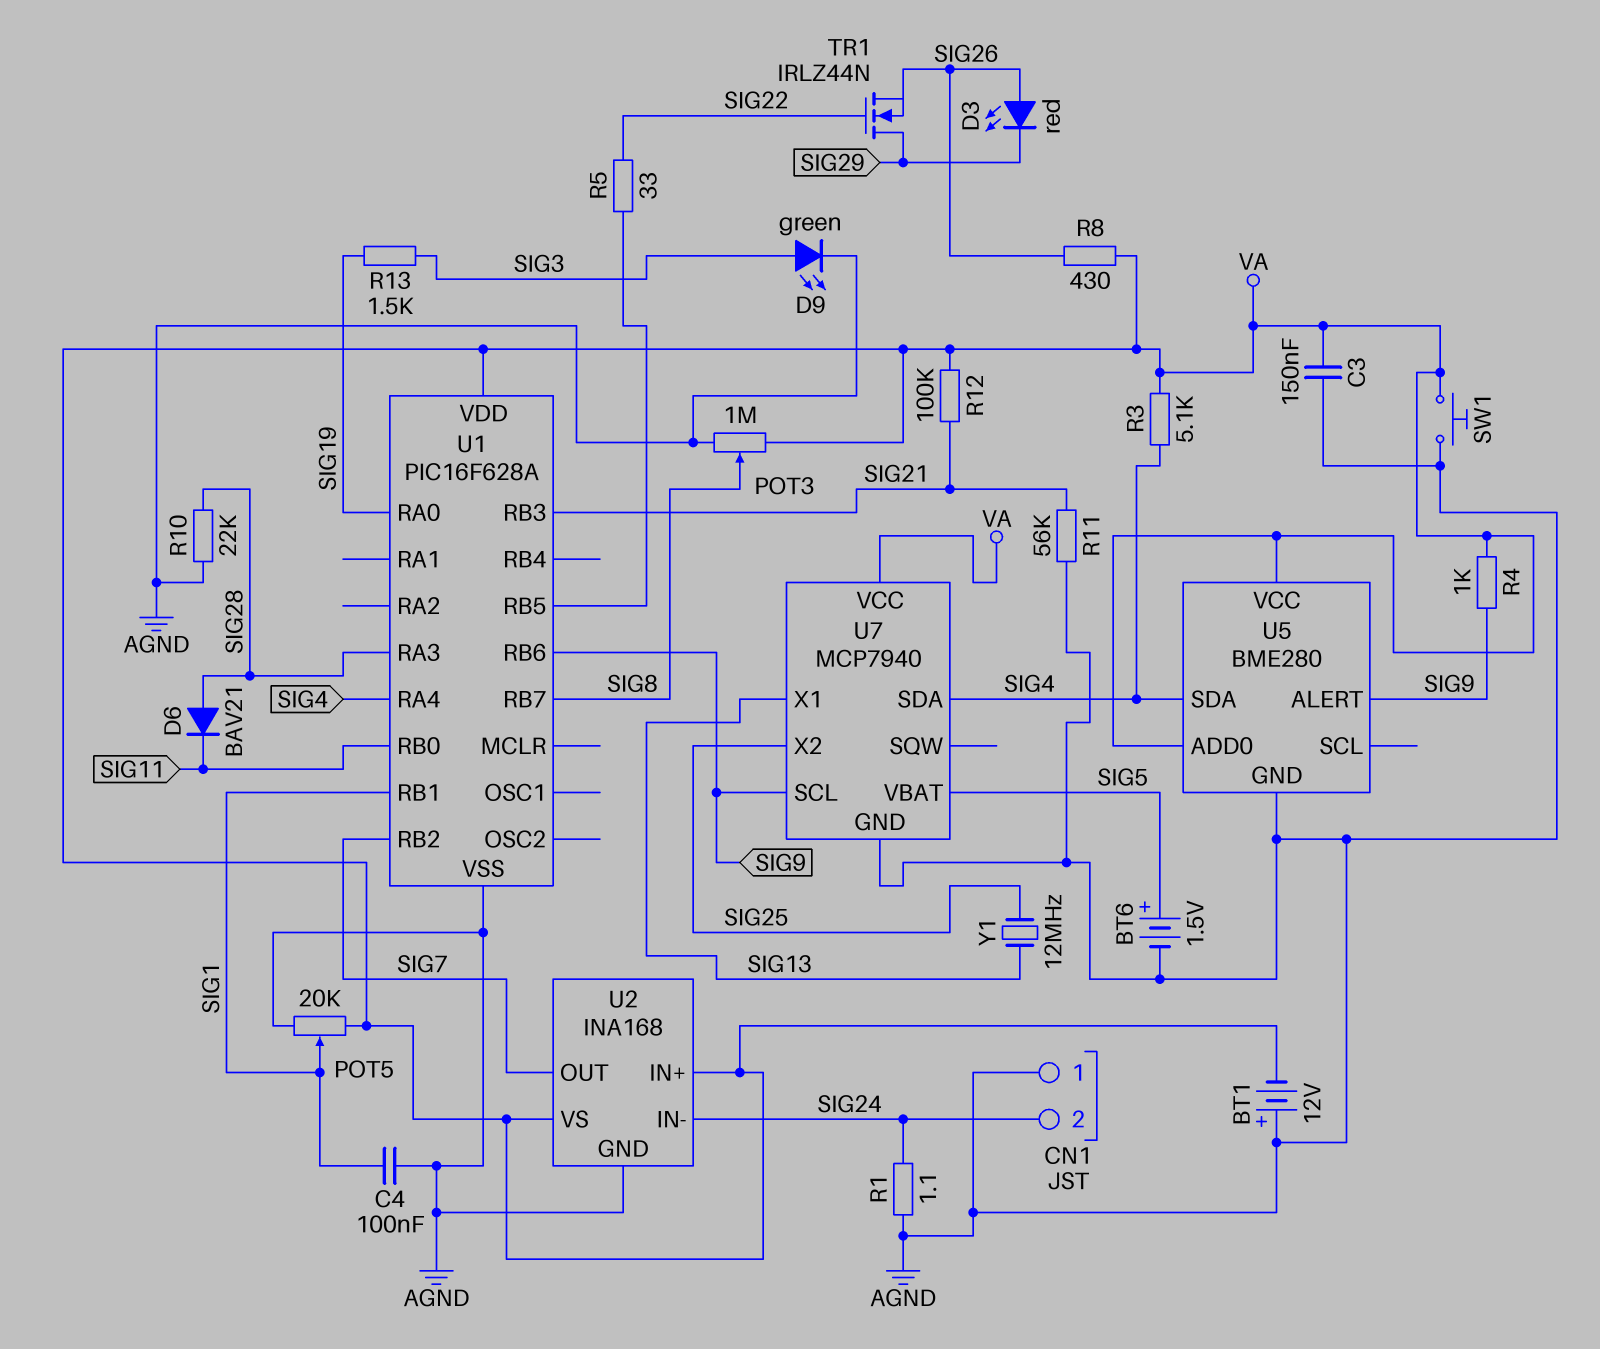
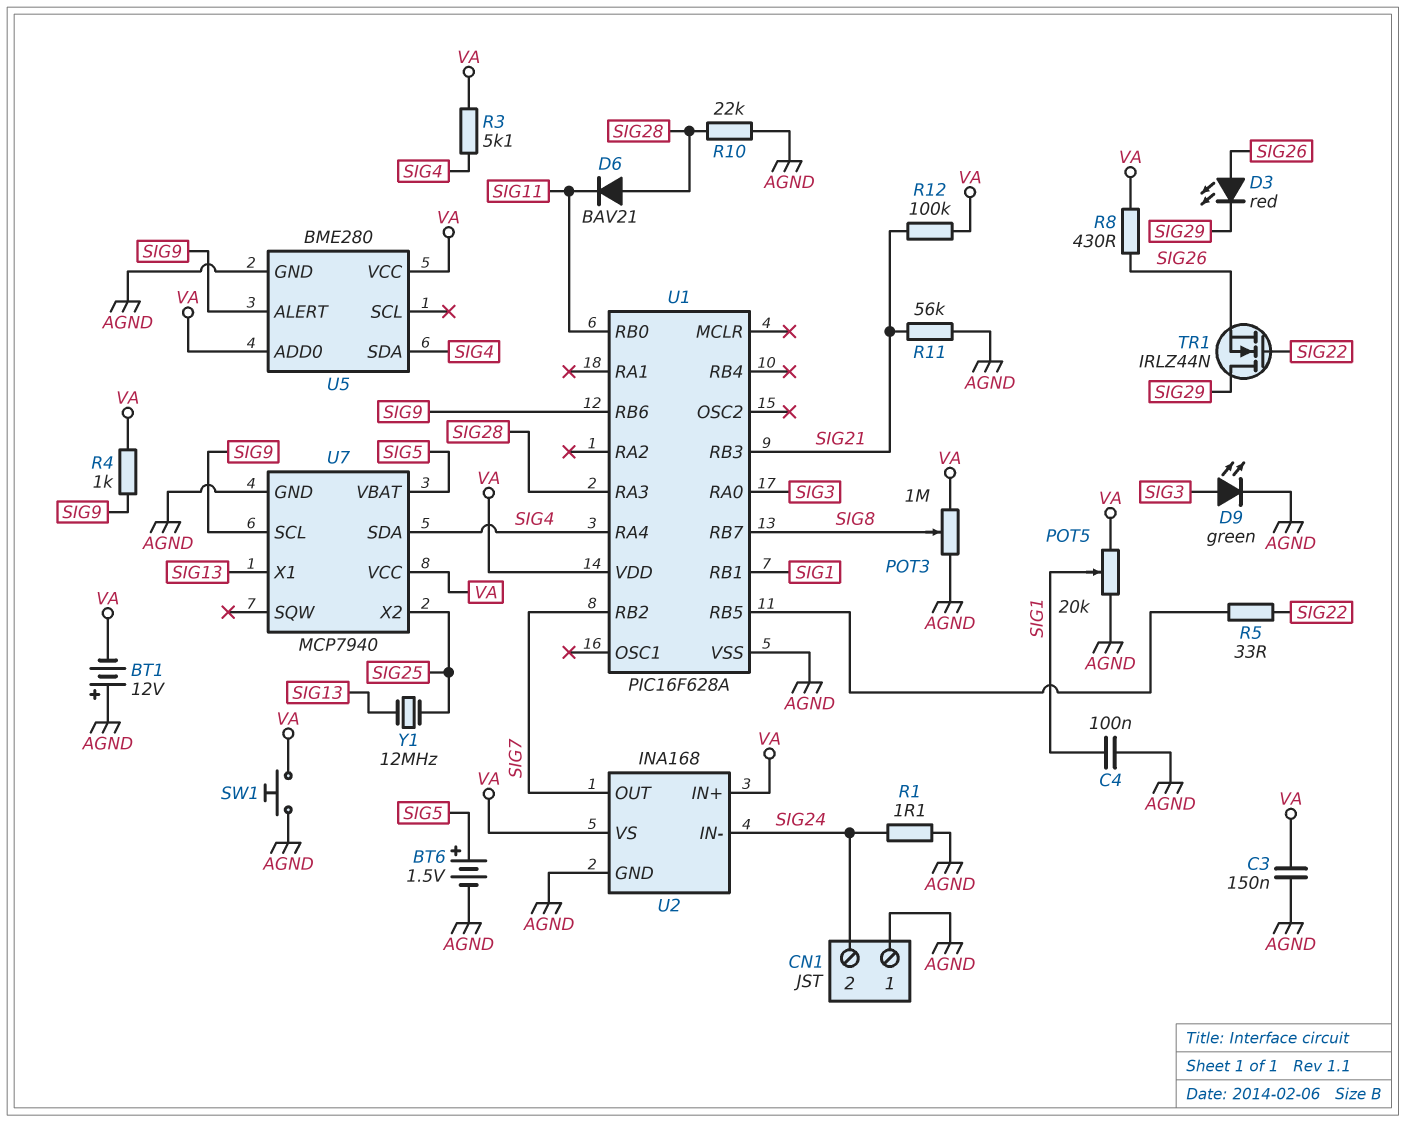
R13: 1.5k (SIG3, SIG19) -> none
U1 pin RA0: SIG19 -> SIG3

